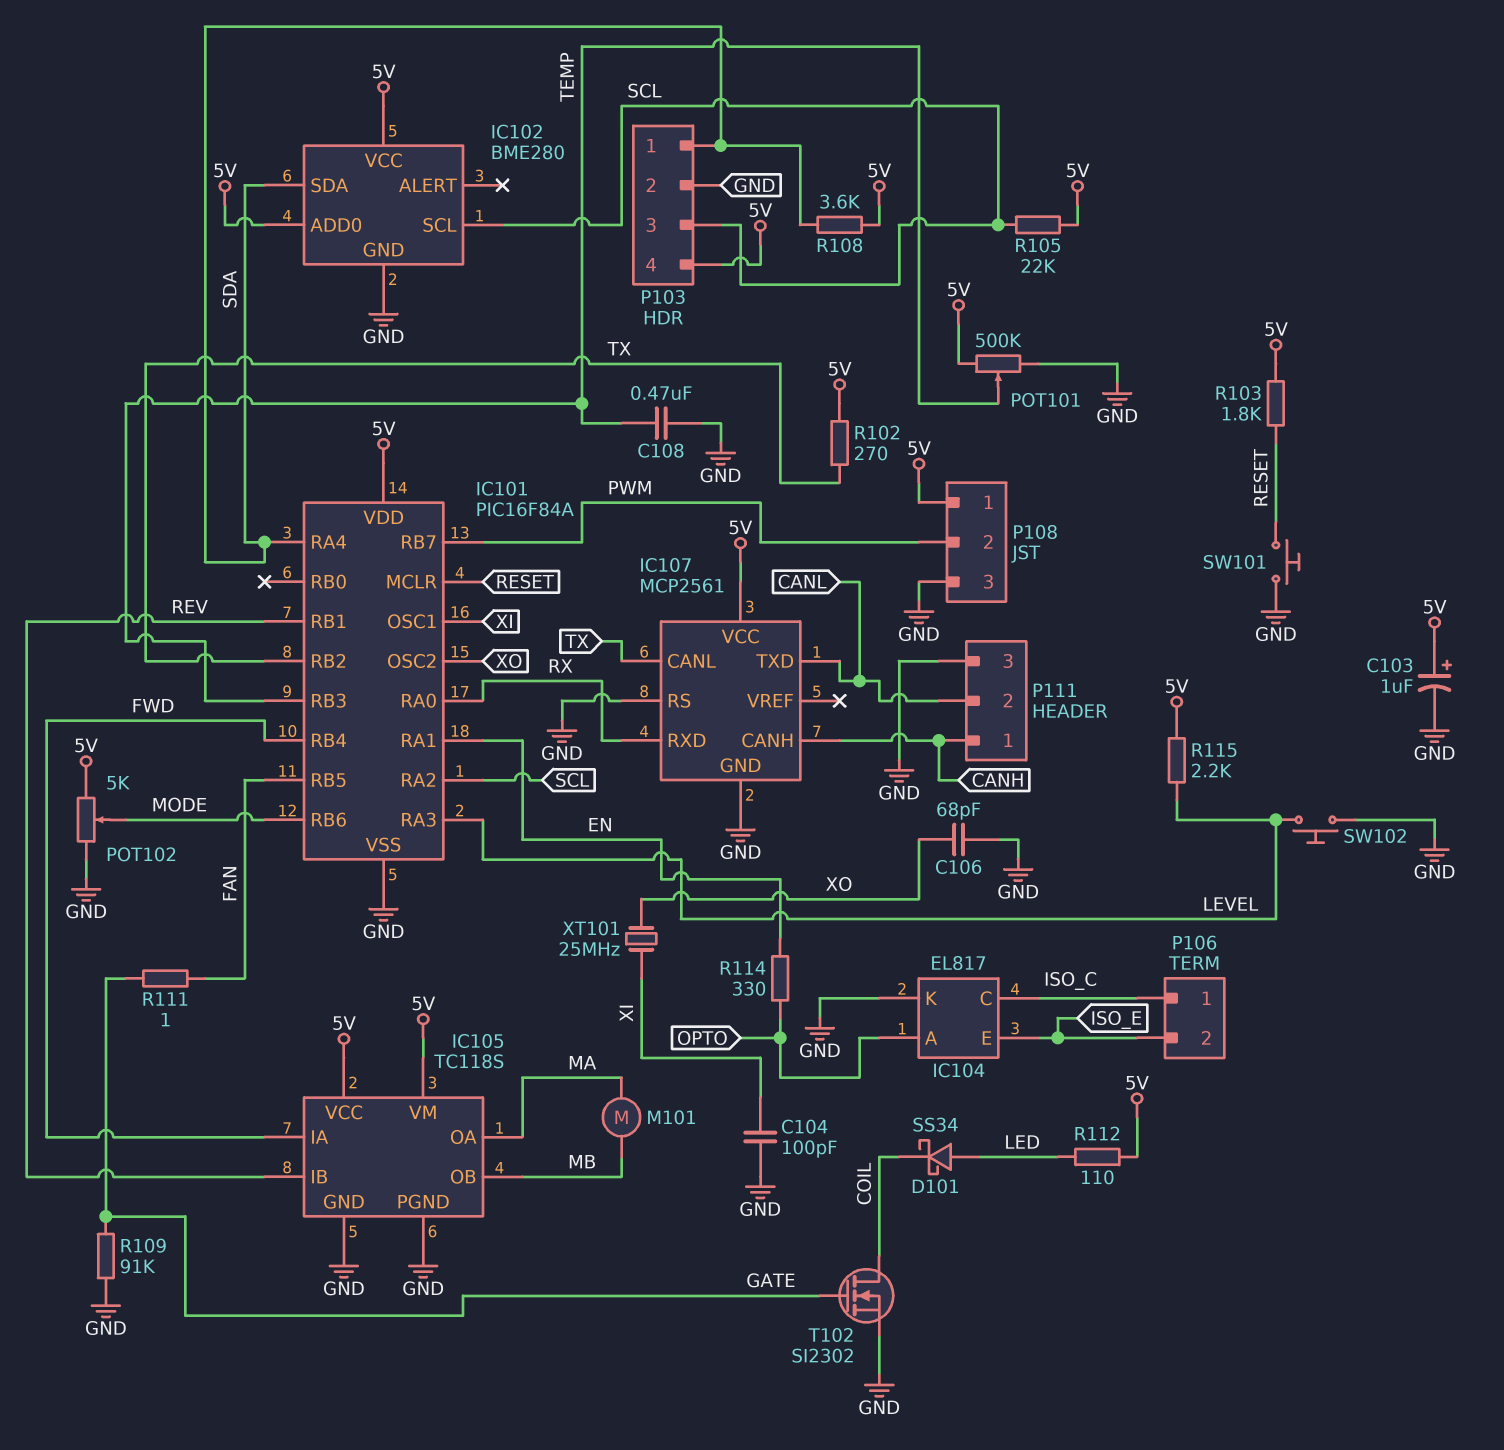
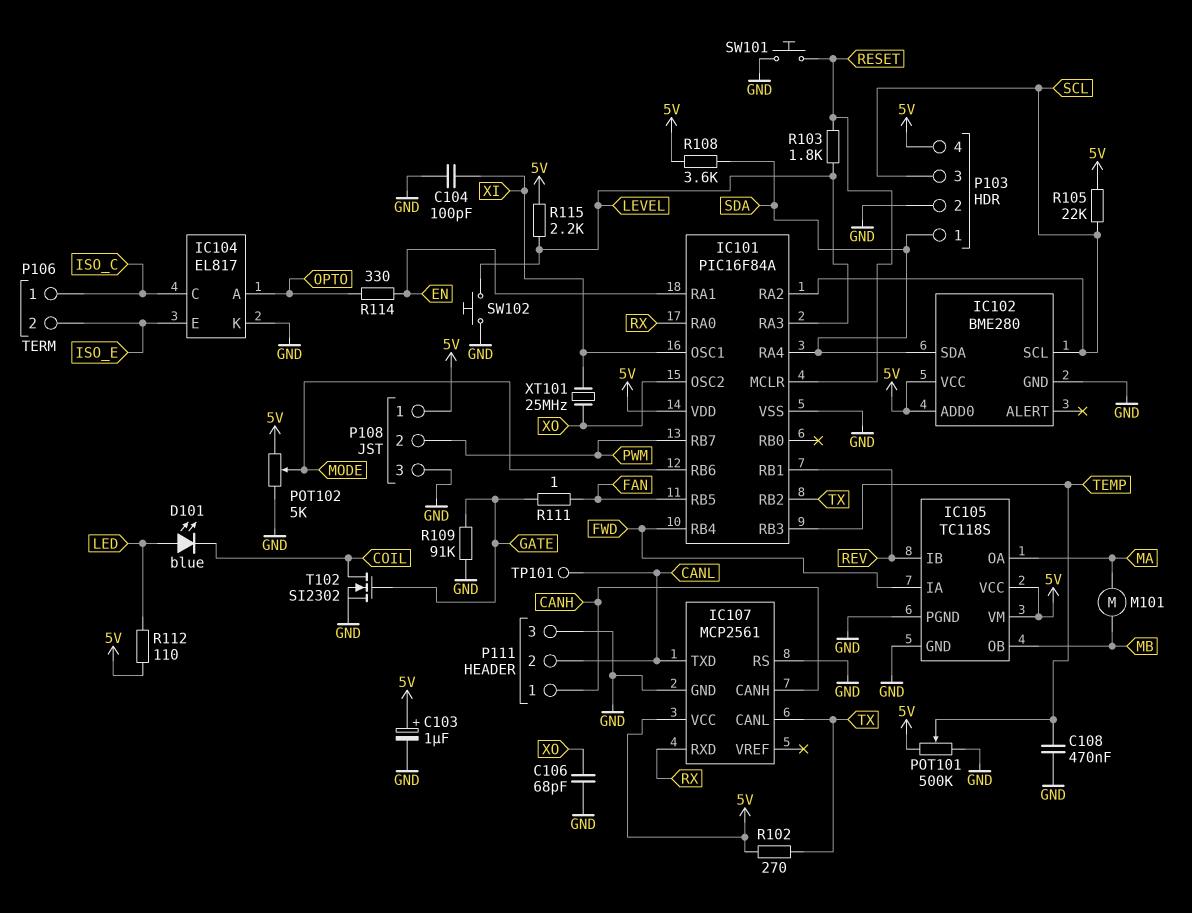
D101: schottky SS34 (A LED, K COIL) -> LED blue (A LED, K COIL)
R103: 1.8k (5V, RESET) -> 1.8k (LEVEL, RESET)
TP101: none -> test point (CANL)

